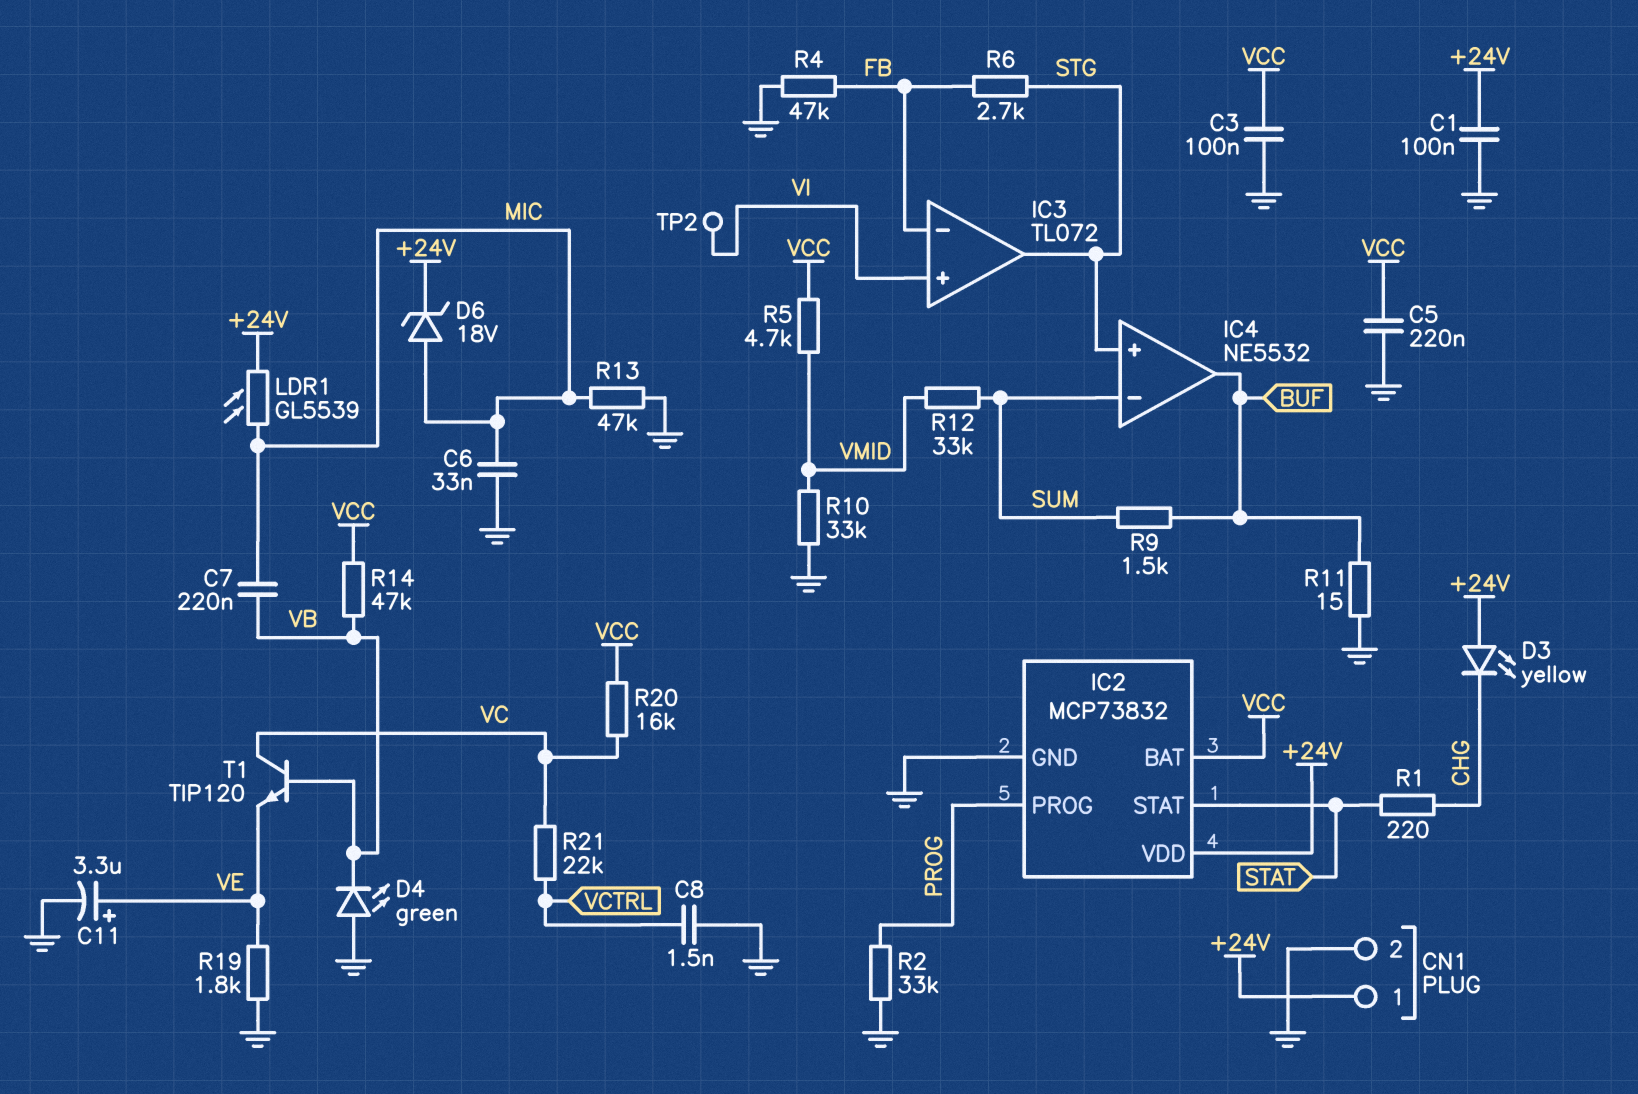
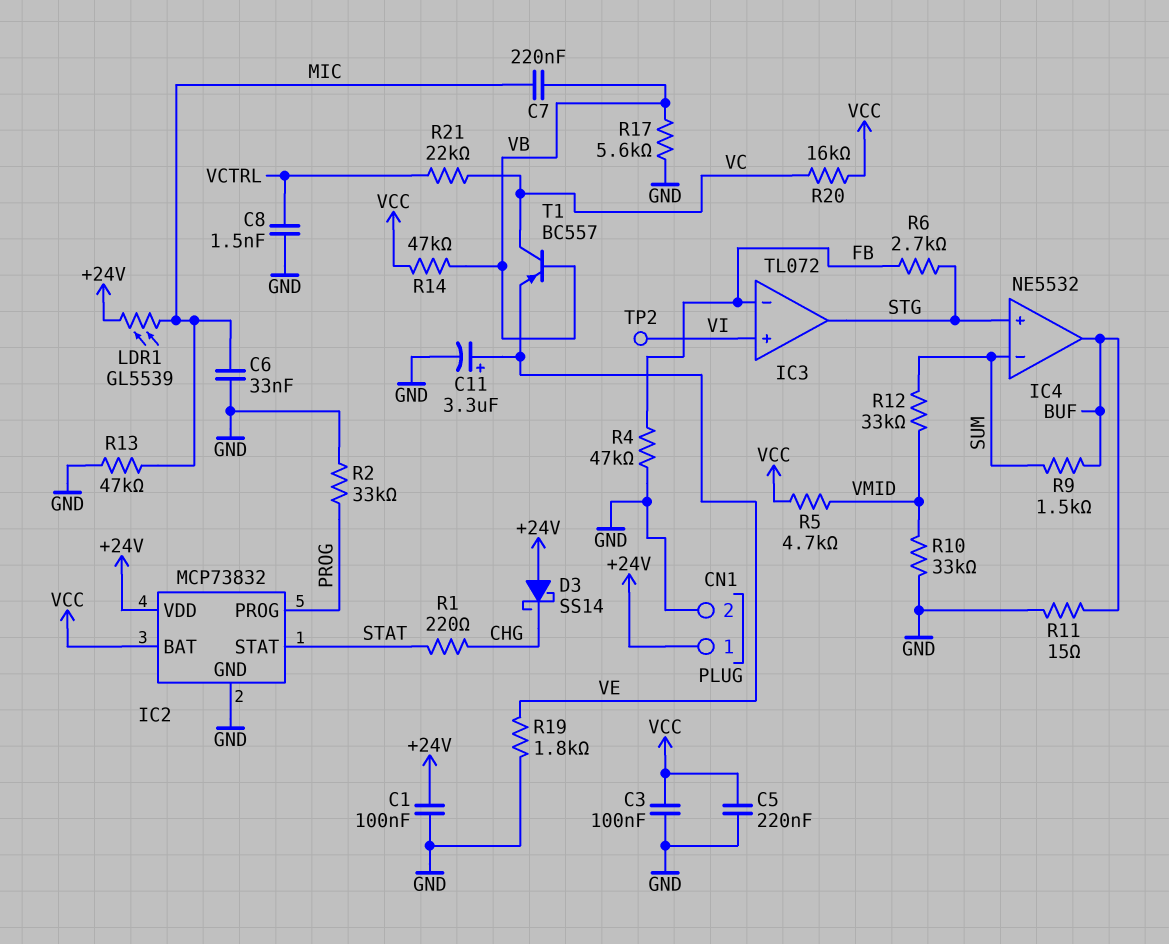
D3: LED yellow (A +24V, K CHG) -> schottky SS14 (A +24V, K CHG)
D4: LED green (A GND, K VB) -> none
D6: zener 18V (A MIC, K +24V) -> none
R17: none -> 5.6k (GND, VB)
T1: NPN TIP120 (B VB, C VC, E VE) -> PNP BC557 (B VB, C VC, E VE)

